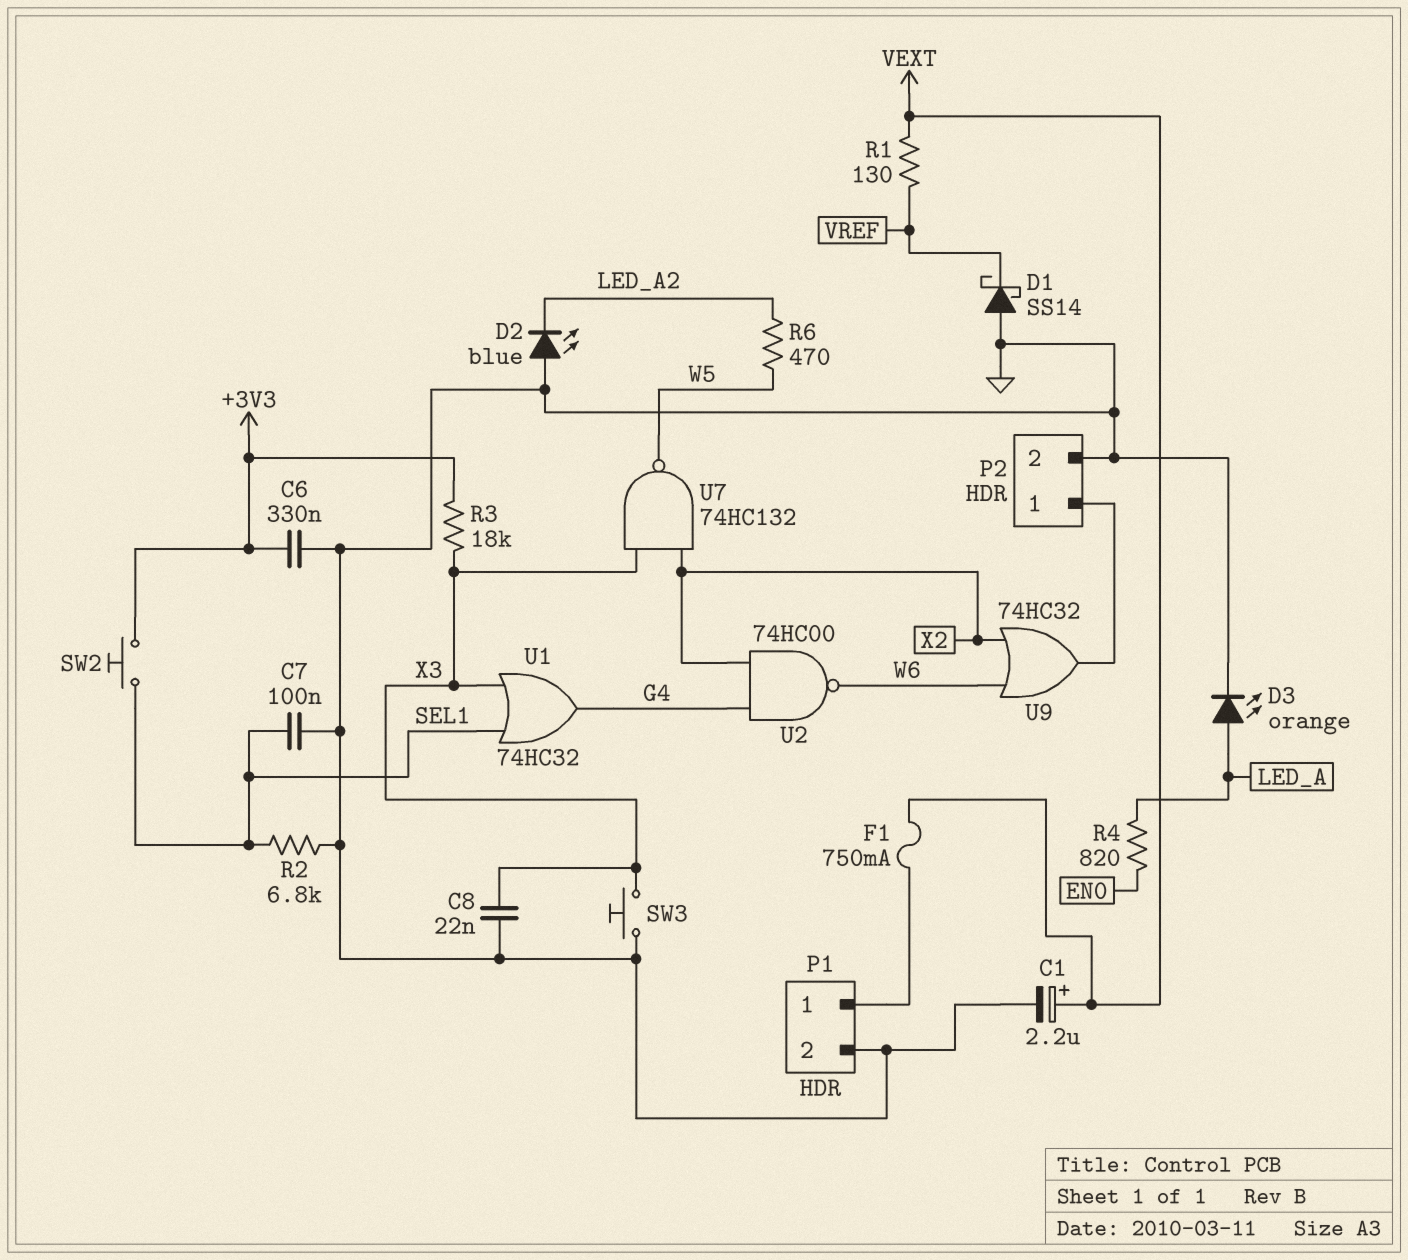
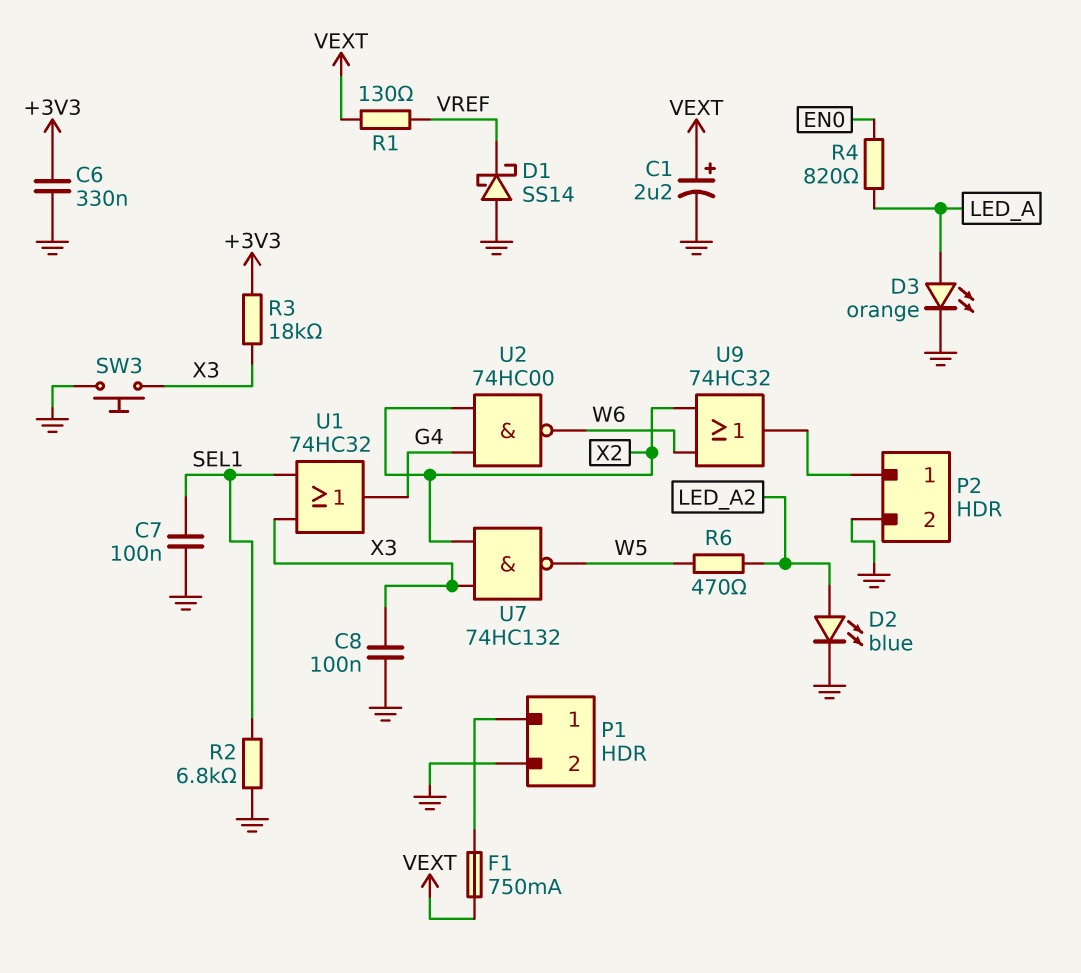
C8: 22nF (GND, X3) -> 100nF (GND, X3)
D2: LED blue (A GND, K LED_A2) -> LED blue (A LED_A2, K GND)
SW2: button (+3V3, SEL1) -> none

